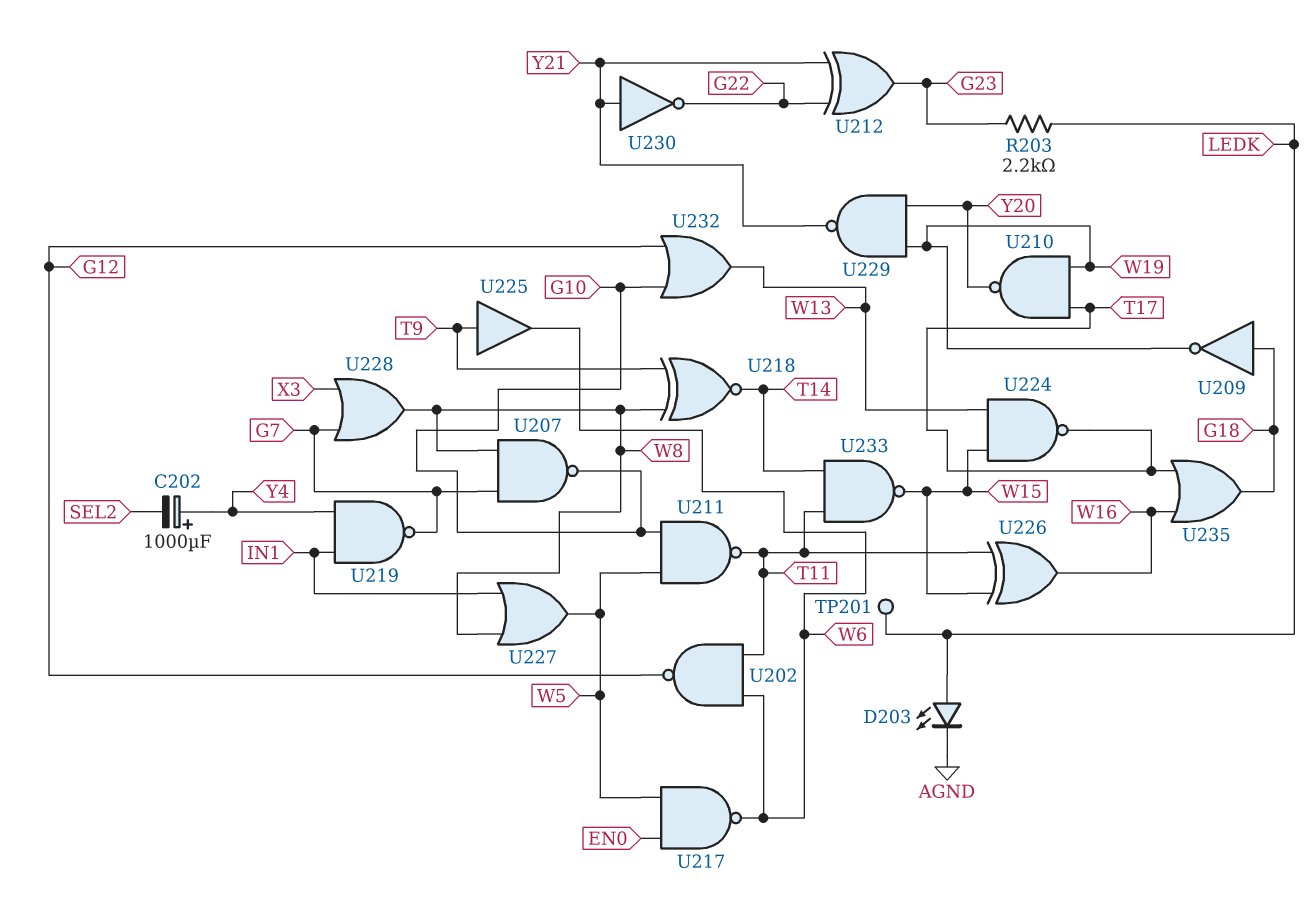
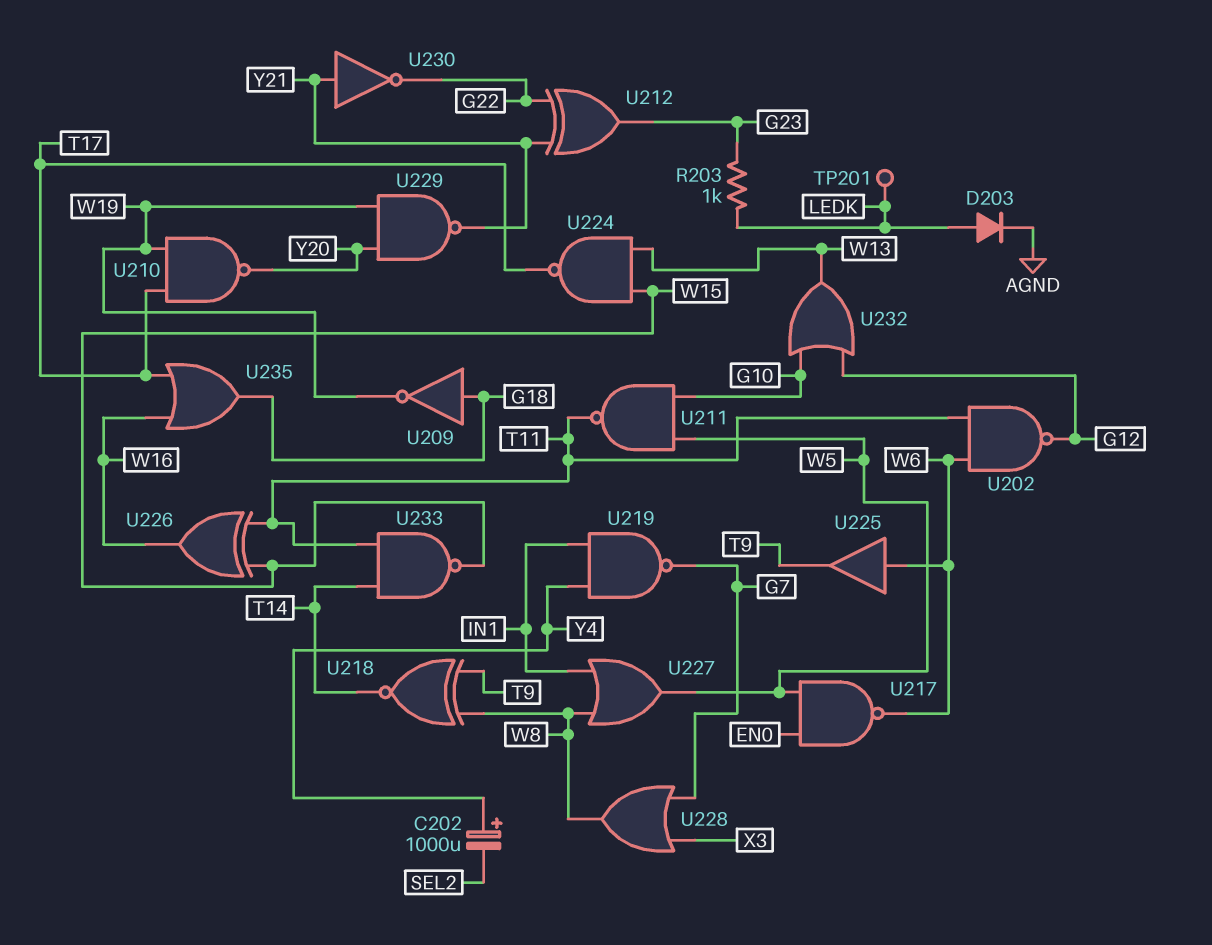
D203: LED (A LEDK, K AGND) -> diode (A LEDK, K AGND)
R203: 2.2k (G23, LEDK) -> 1k (G23, LEDK)
U207: NAND (in G7, in W8, out G10) -> none
U225: buffer (in T9, out W6) -> buffer (in W6, out T9)

